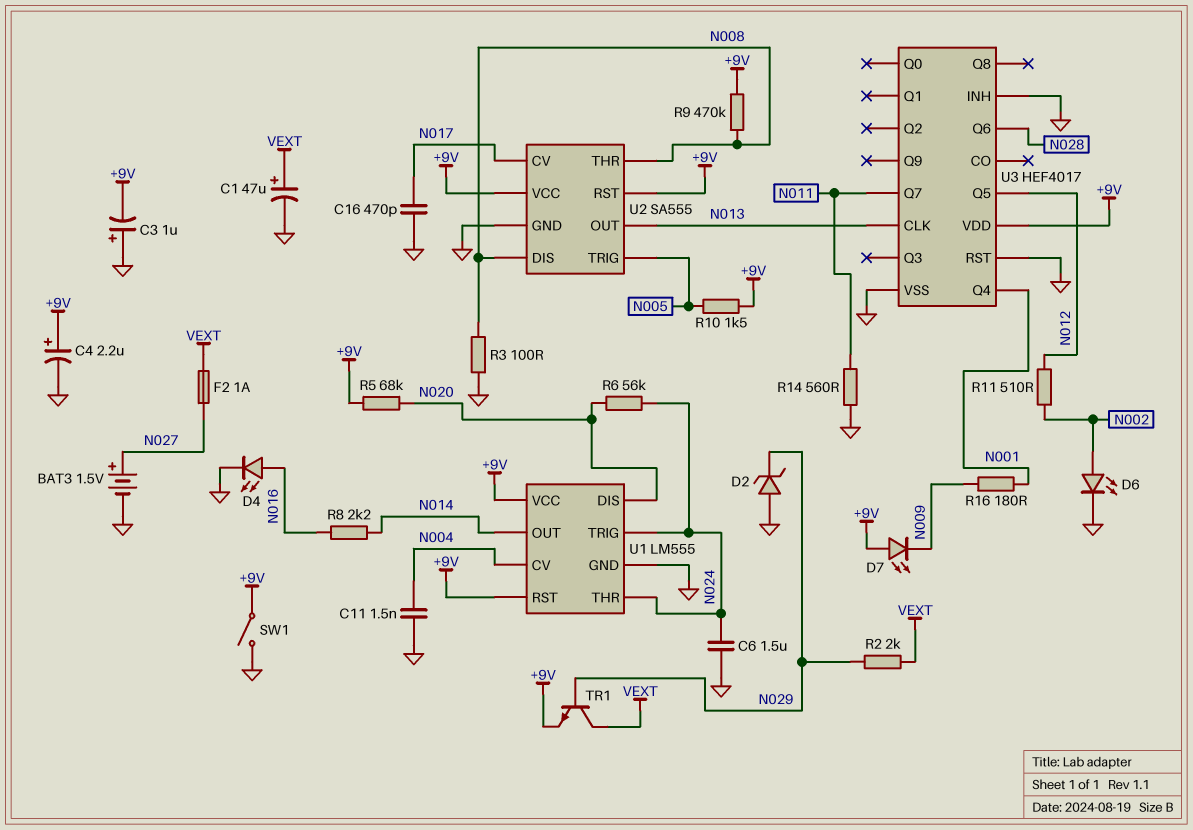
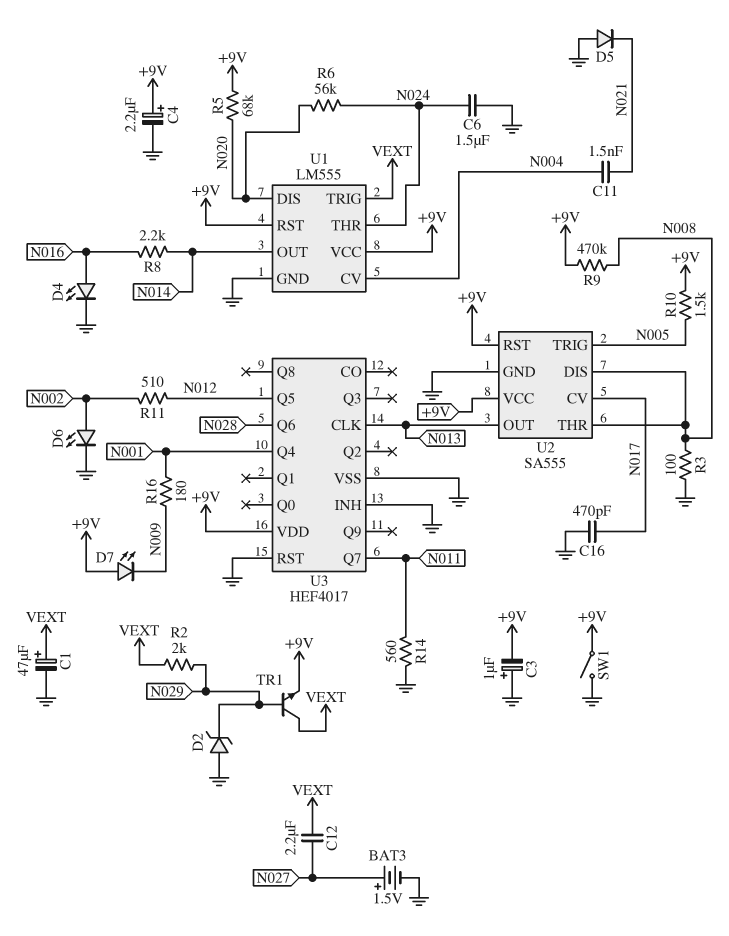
C11: 1.5nF (GND, N004) -> 1.5nF (N004, N021)
C12: none -> 2.2uF (N027, VEXT)
D5: none -> diode (A GND, K N021)
F2: 1A (N027, VEXT) -> none
U1 pin TRIG: N024 -> VEXT

